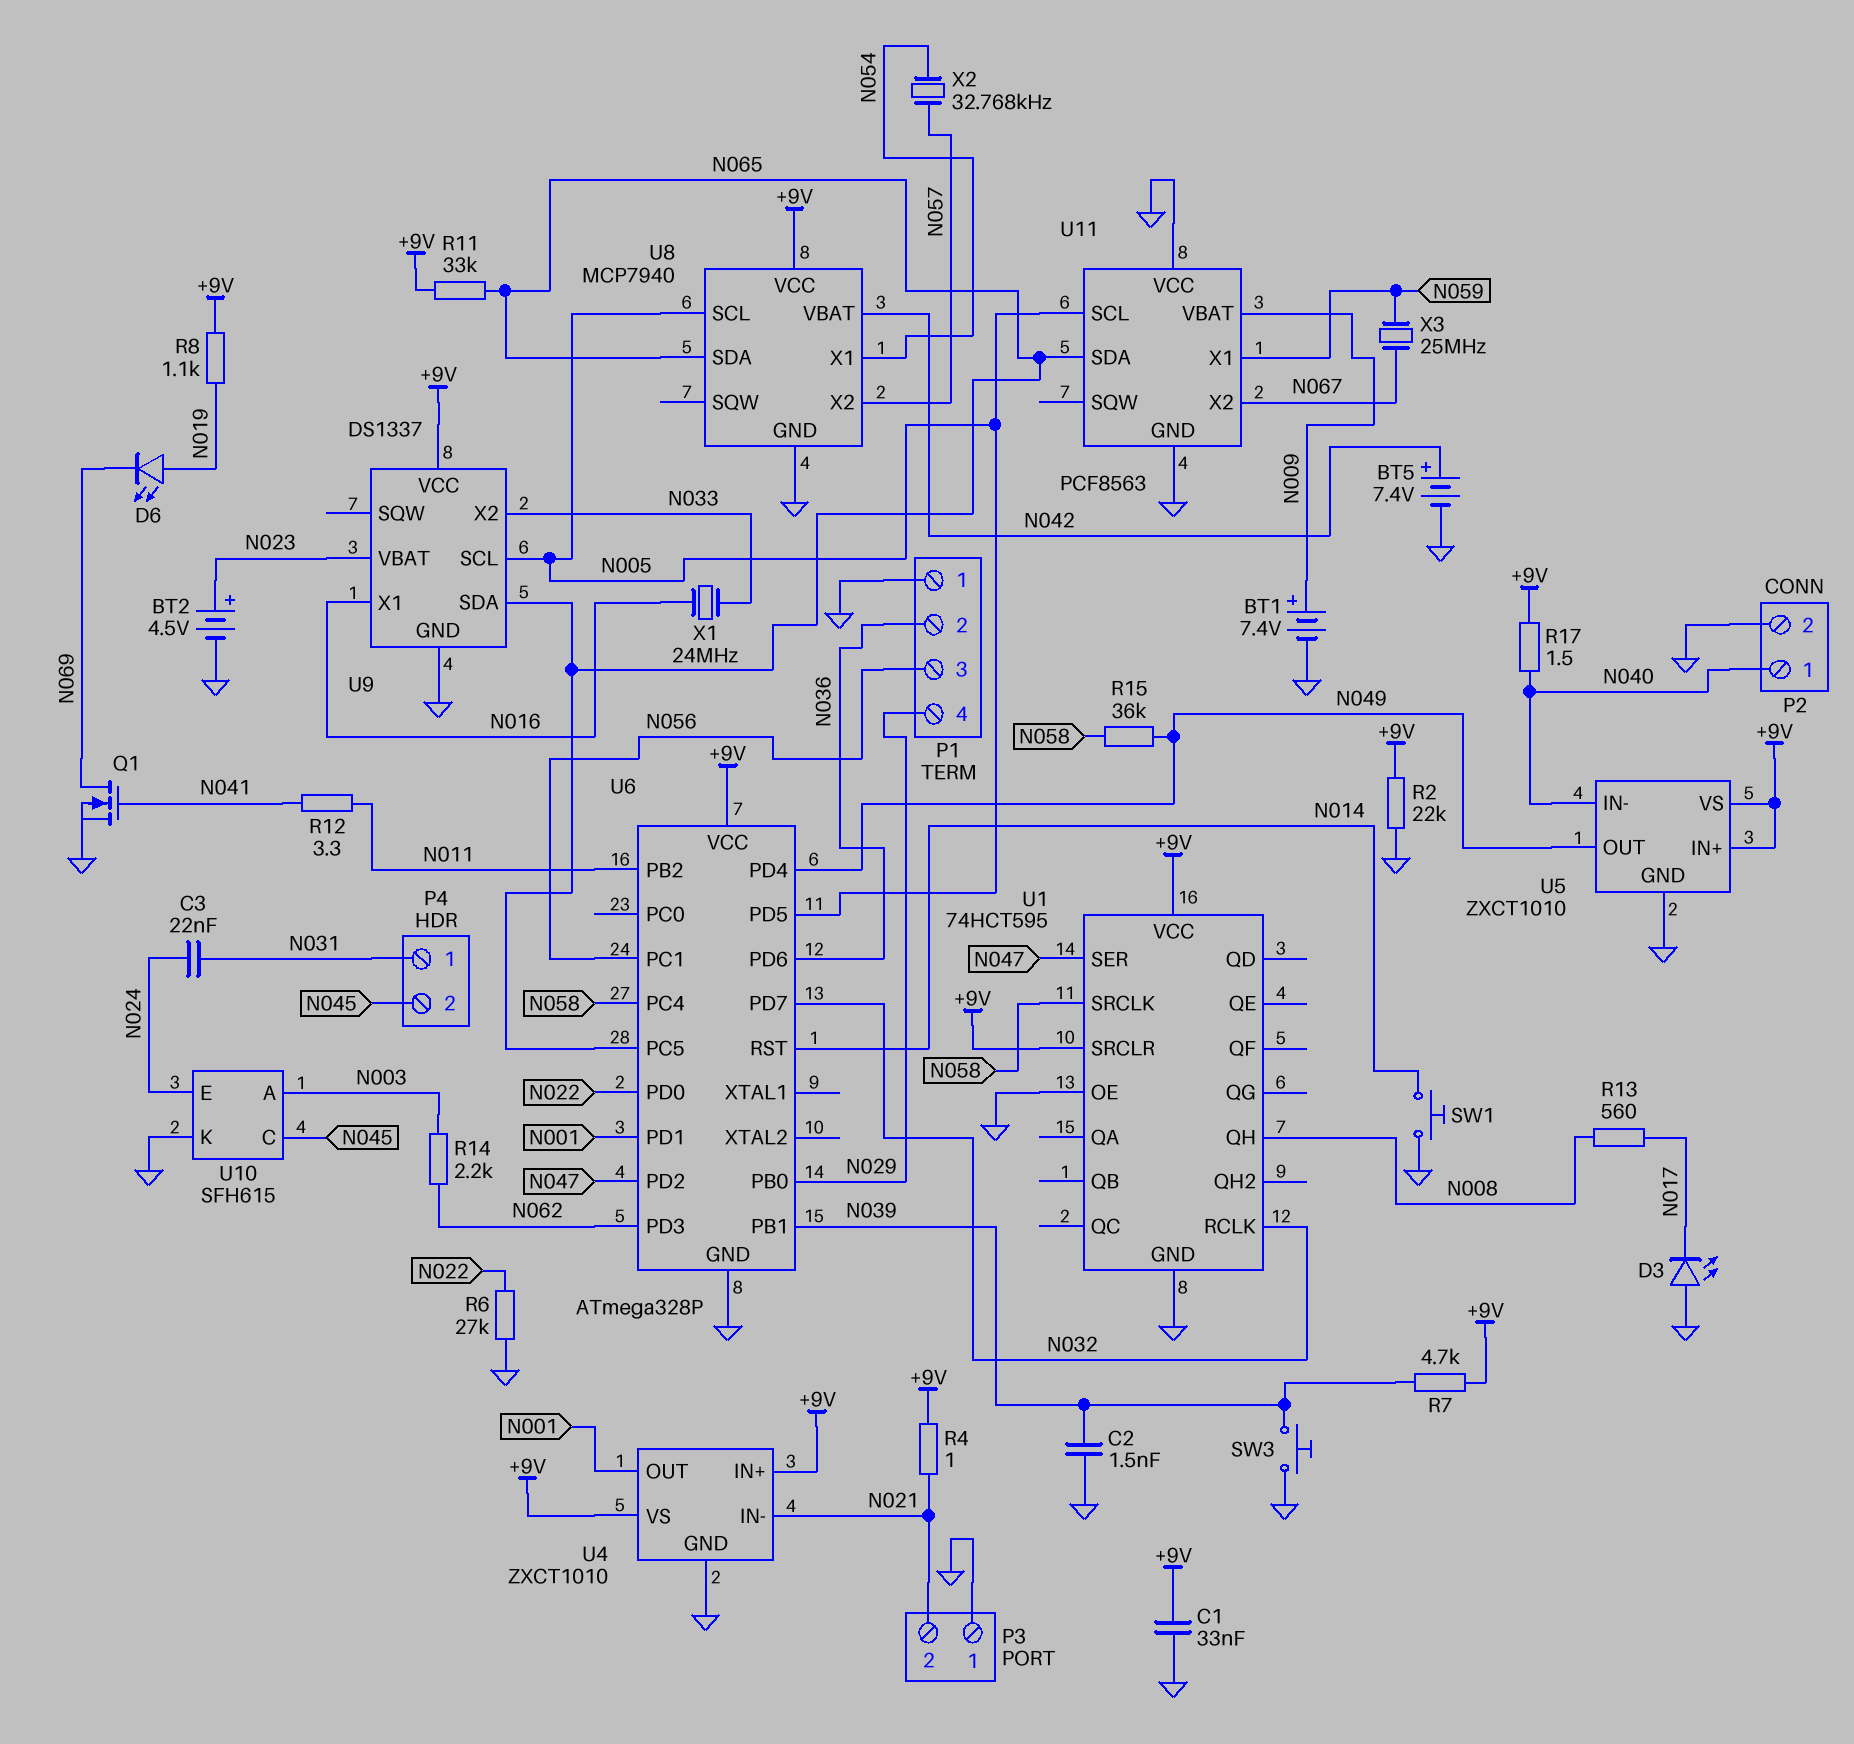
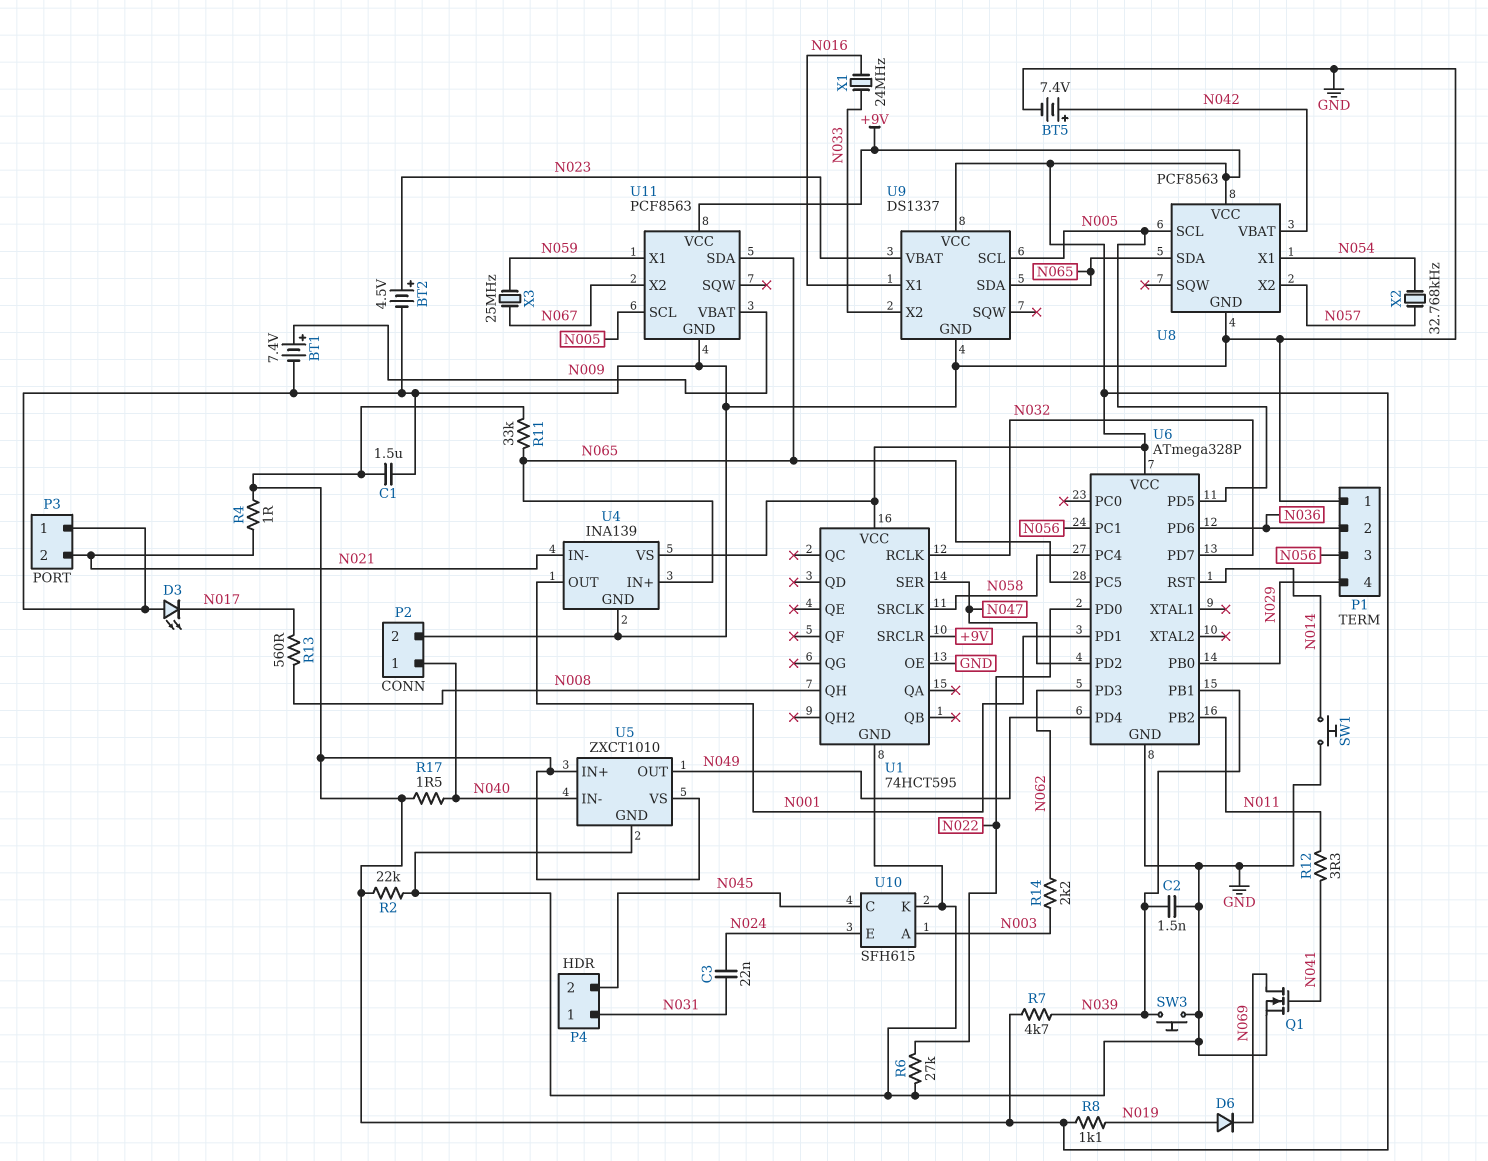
C1: 33nF (+9V, GND) -> 1.5uF (+9V, GND)
D6: LED (A N019, K N069) -> diode (A N019, K N069)
R15: 36k (N049, N058) -> none
U4: ZXCT1010 -> INA139
U4 pin IN+: +9V -> N065
U8: MCP7940 -> PCF8563
U11 pin VCC: GND -> +9V

